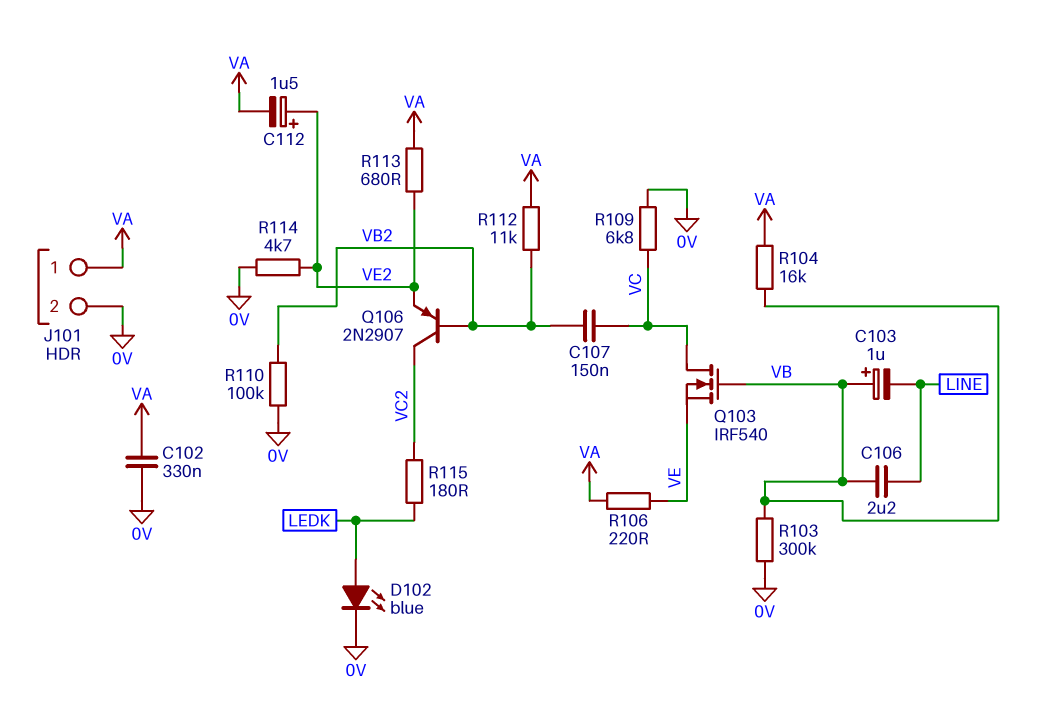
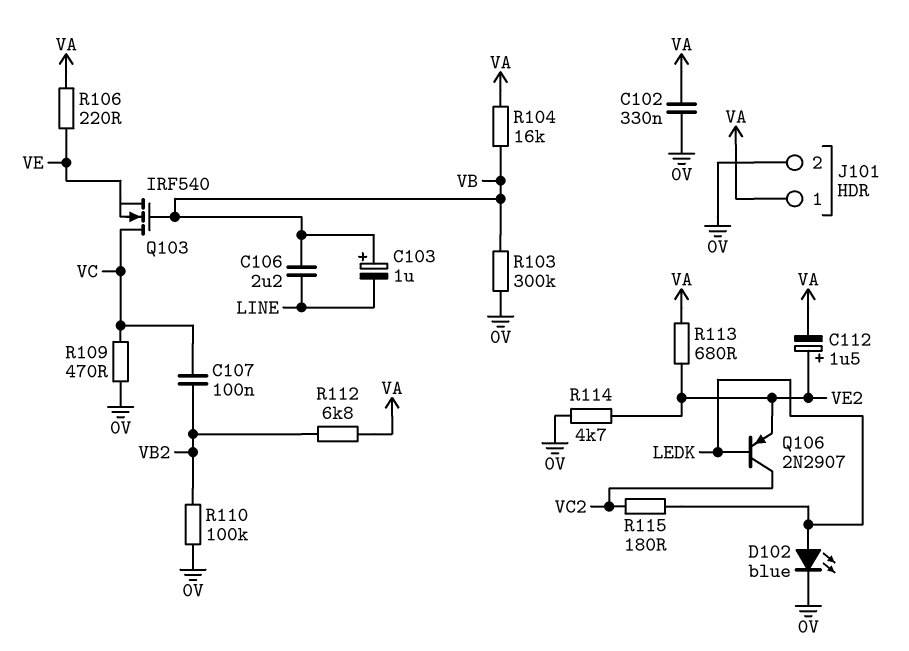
C107: 150nF (VB2, VC) -> 100nF (VB2, VC)
Q106: PNP 2N2907 (B VB2, C VC2, E VE2) -> PNP 2N2907 (B LEDK, C VC2, E VE2)
R109: 6.8k (0V, VC) -> 470 (0V, VC)
R112: 11k (VA, VB2) -> 6.8k (VA, VB2)

